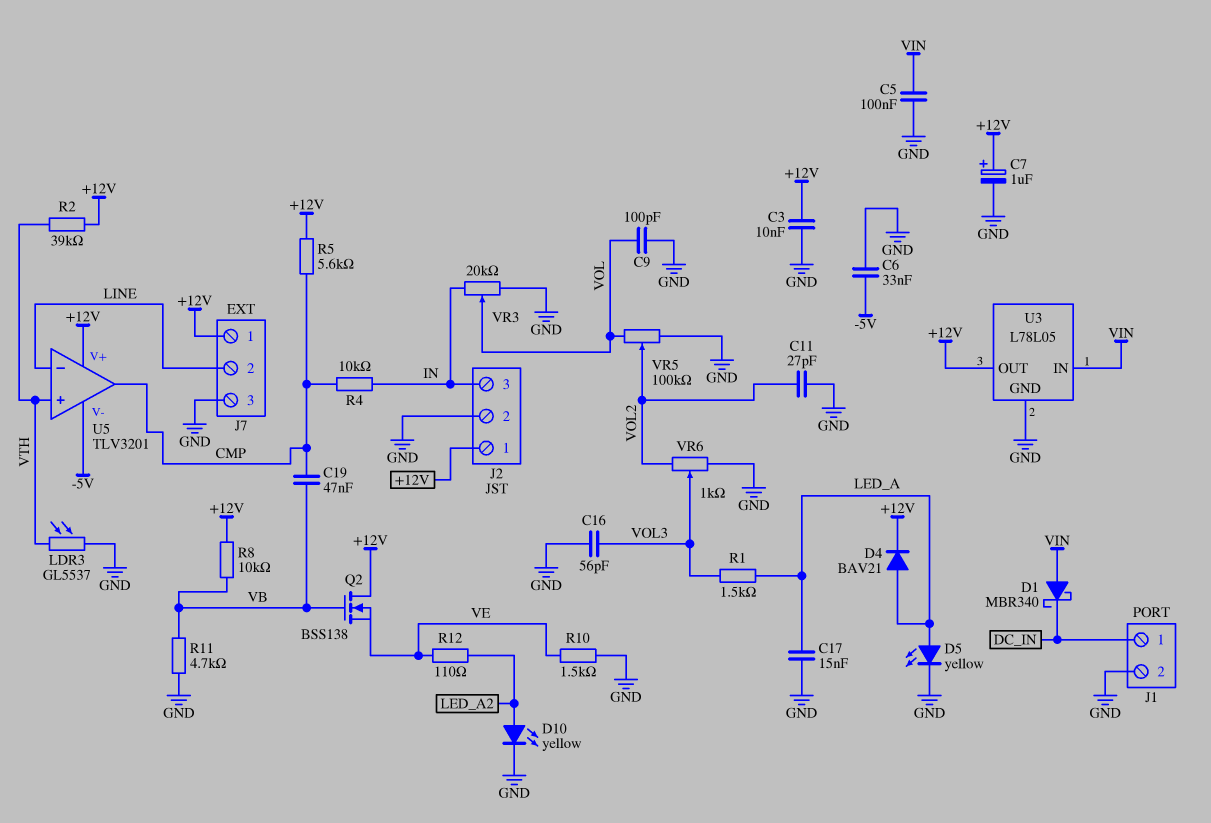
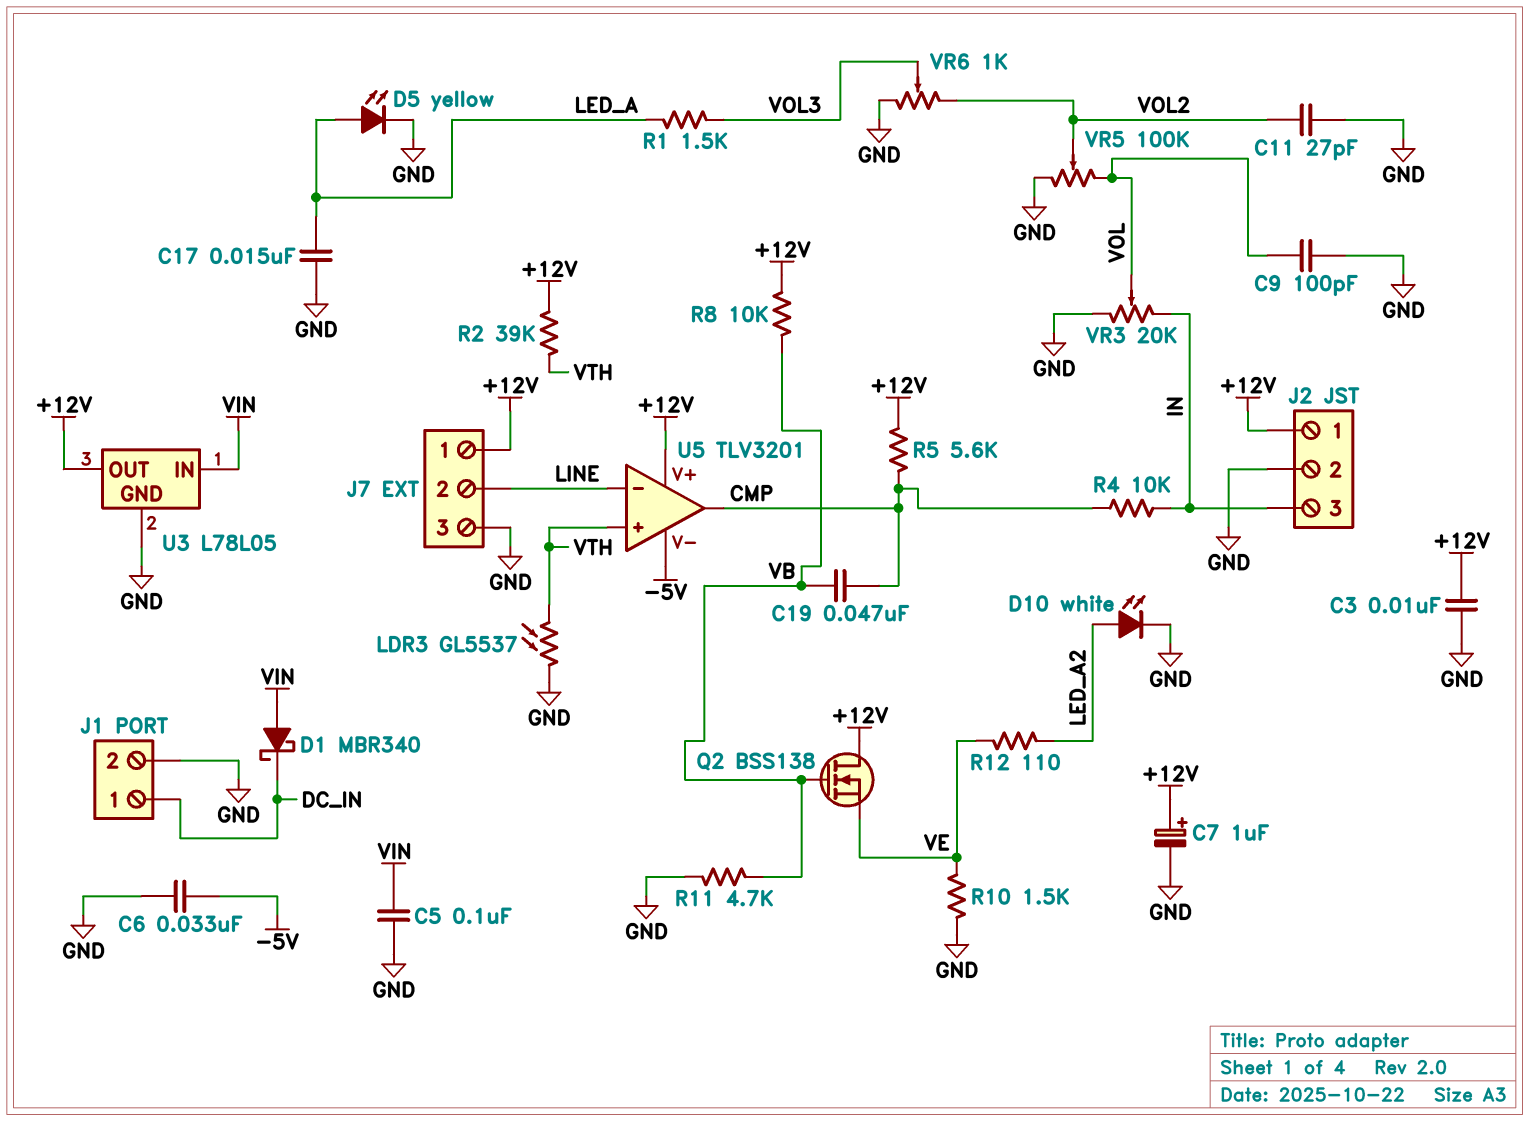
C16: 56pF (GND, VOL3) -> none
D4: diode BAV21 (A LED_A, K +12V) -> none
D10: LED yellow (A LED_A2, K GND) -> LED white (A LED_A2, K GND)

